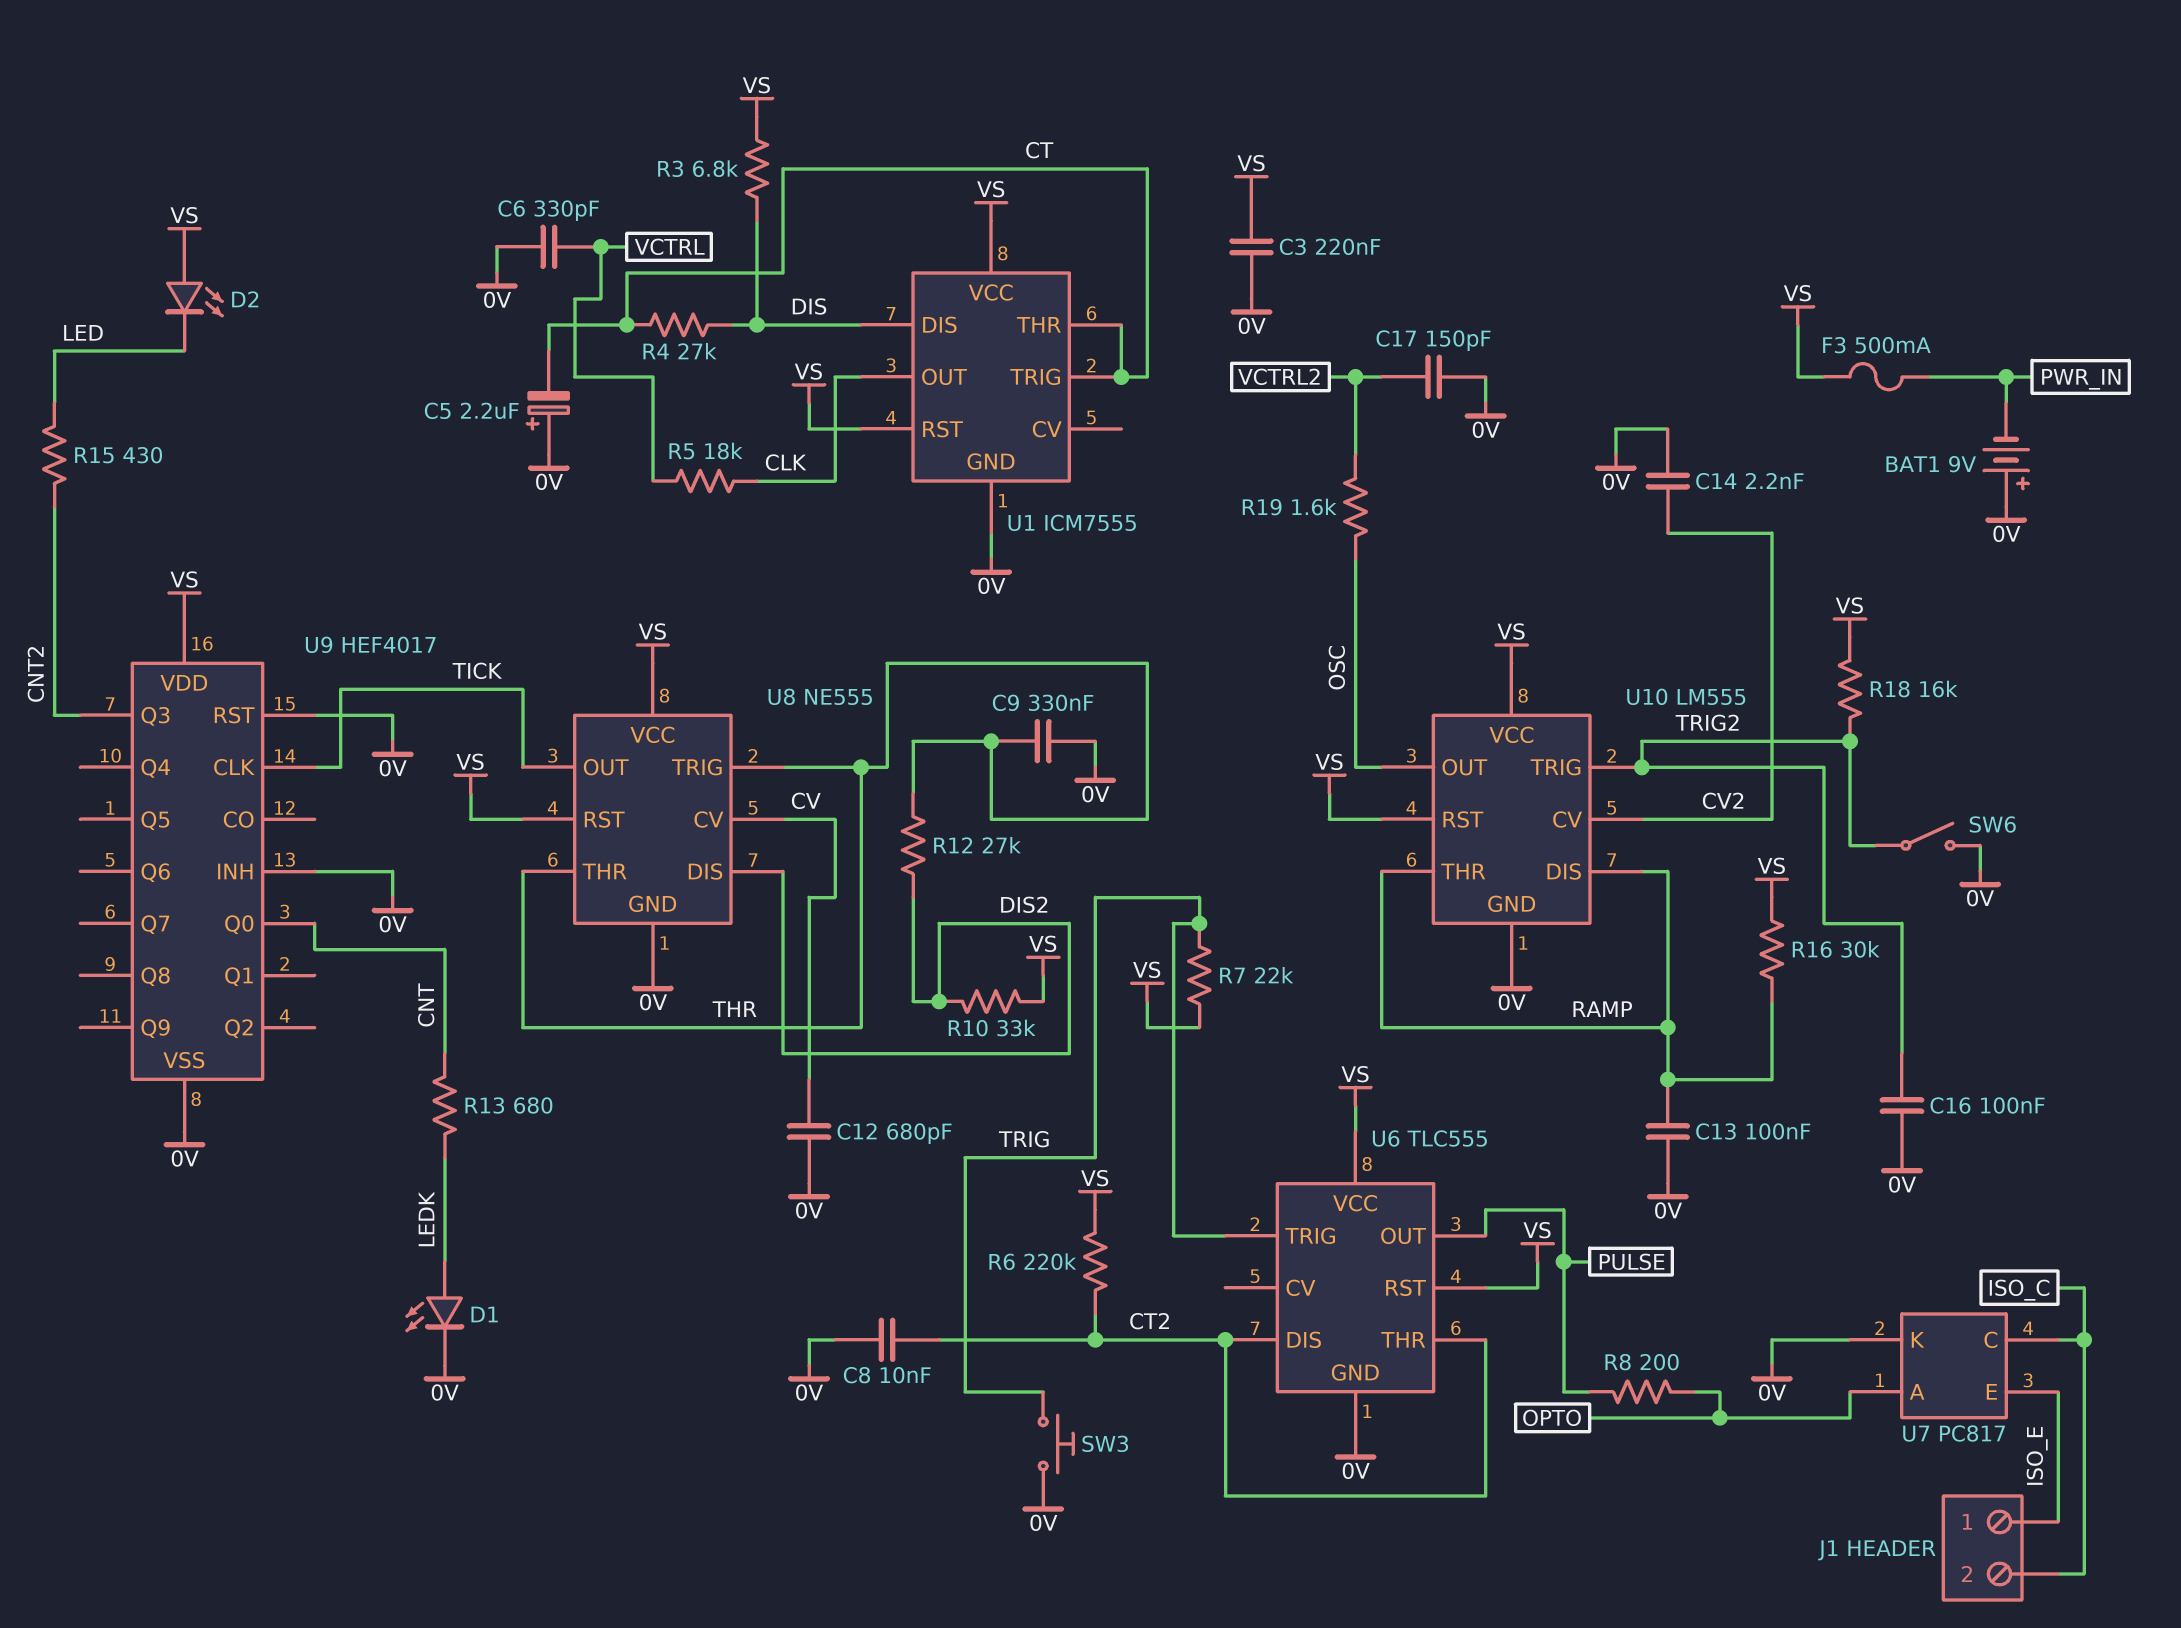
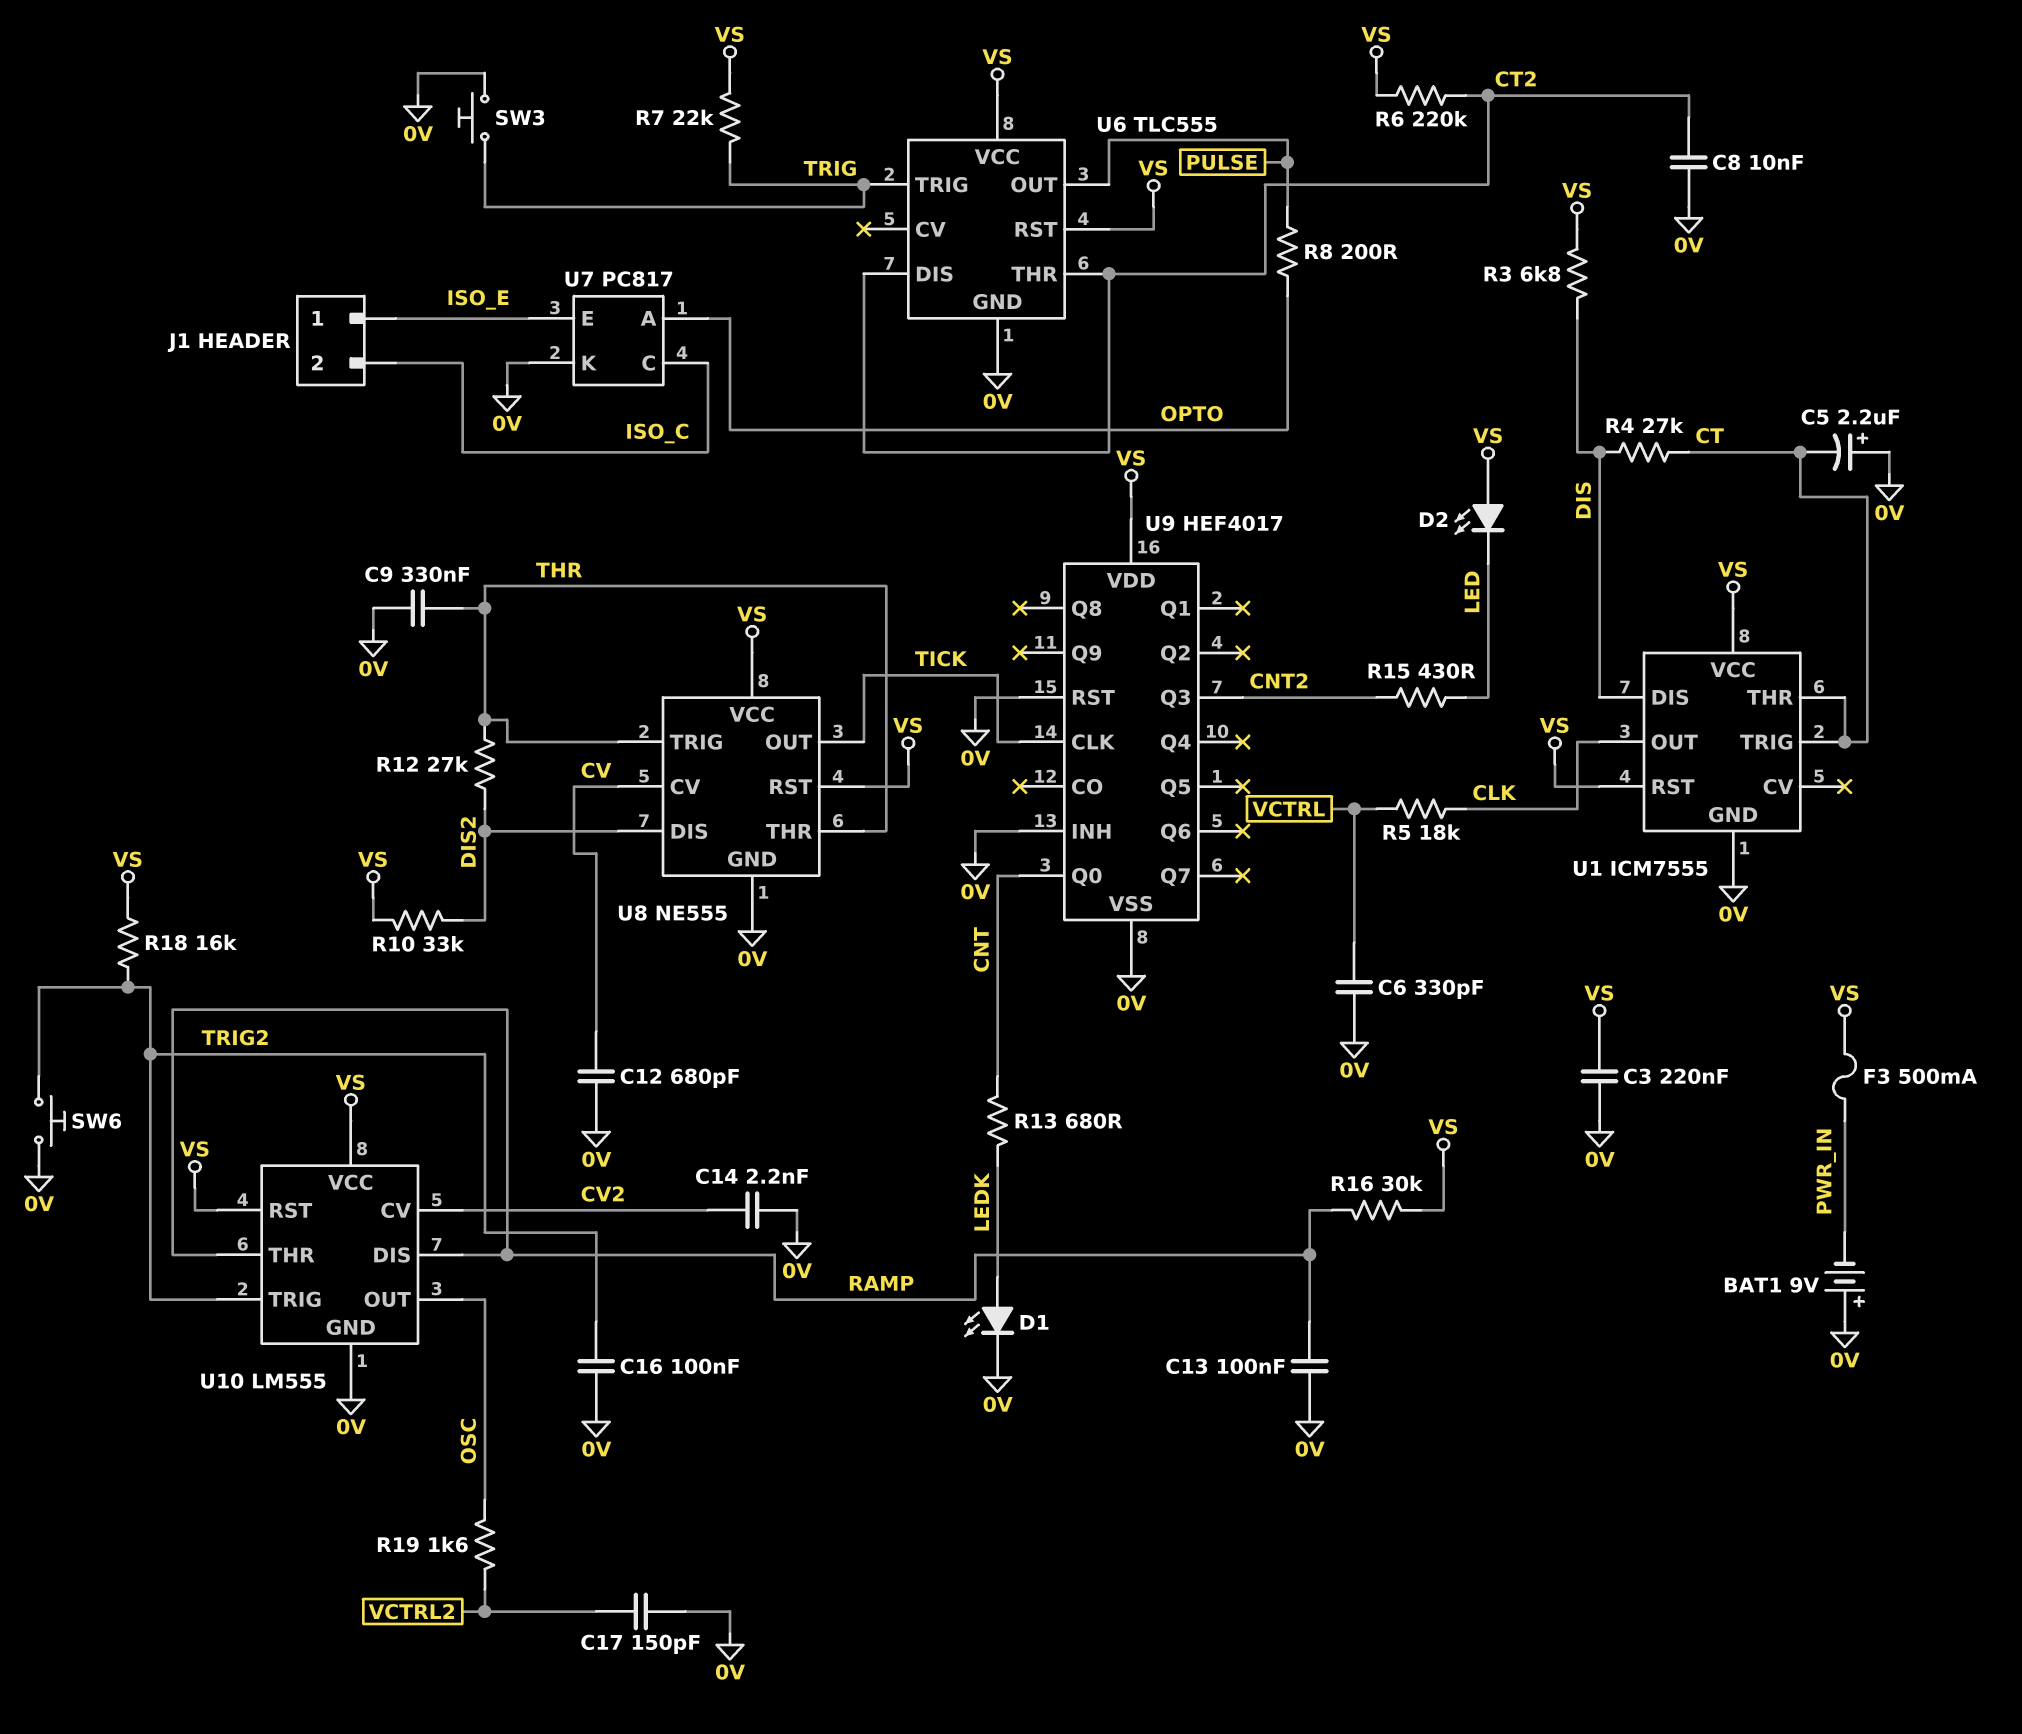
SW6: switch (0V, TRIG2) -> button (0V, TRIG2)

